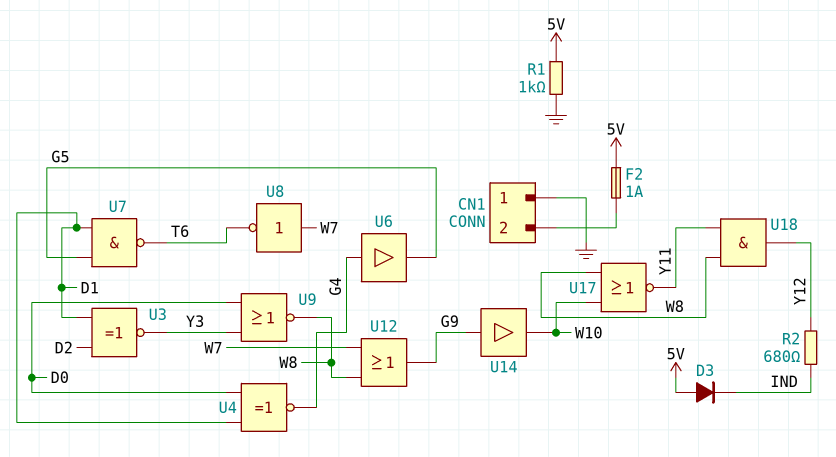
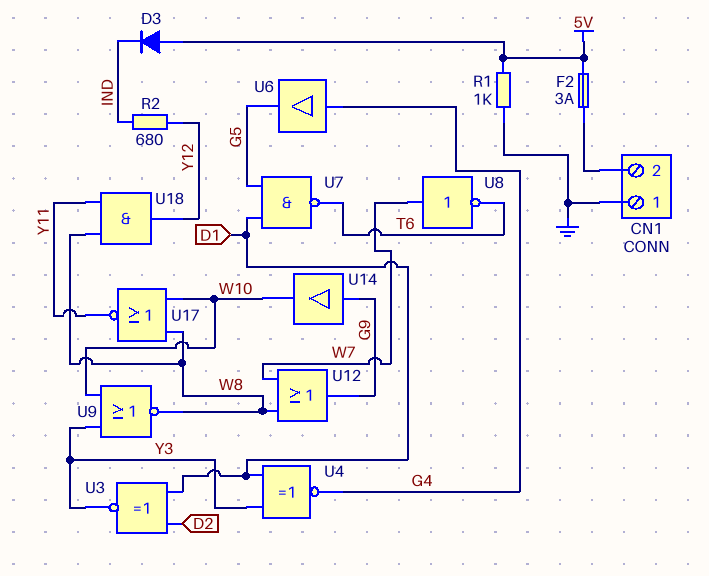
F2: 1A (5V, CN1/2) -> 3A (5V, CN1/2)
U4: XNOR (in D0, in D1, out G4) -> XNOR (in D1, in Y3, out G4)
U9: NOR (in D0, in Y3, out W8) -> NOR (in W10, in Y3, out W8)

